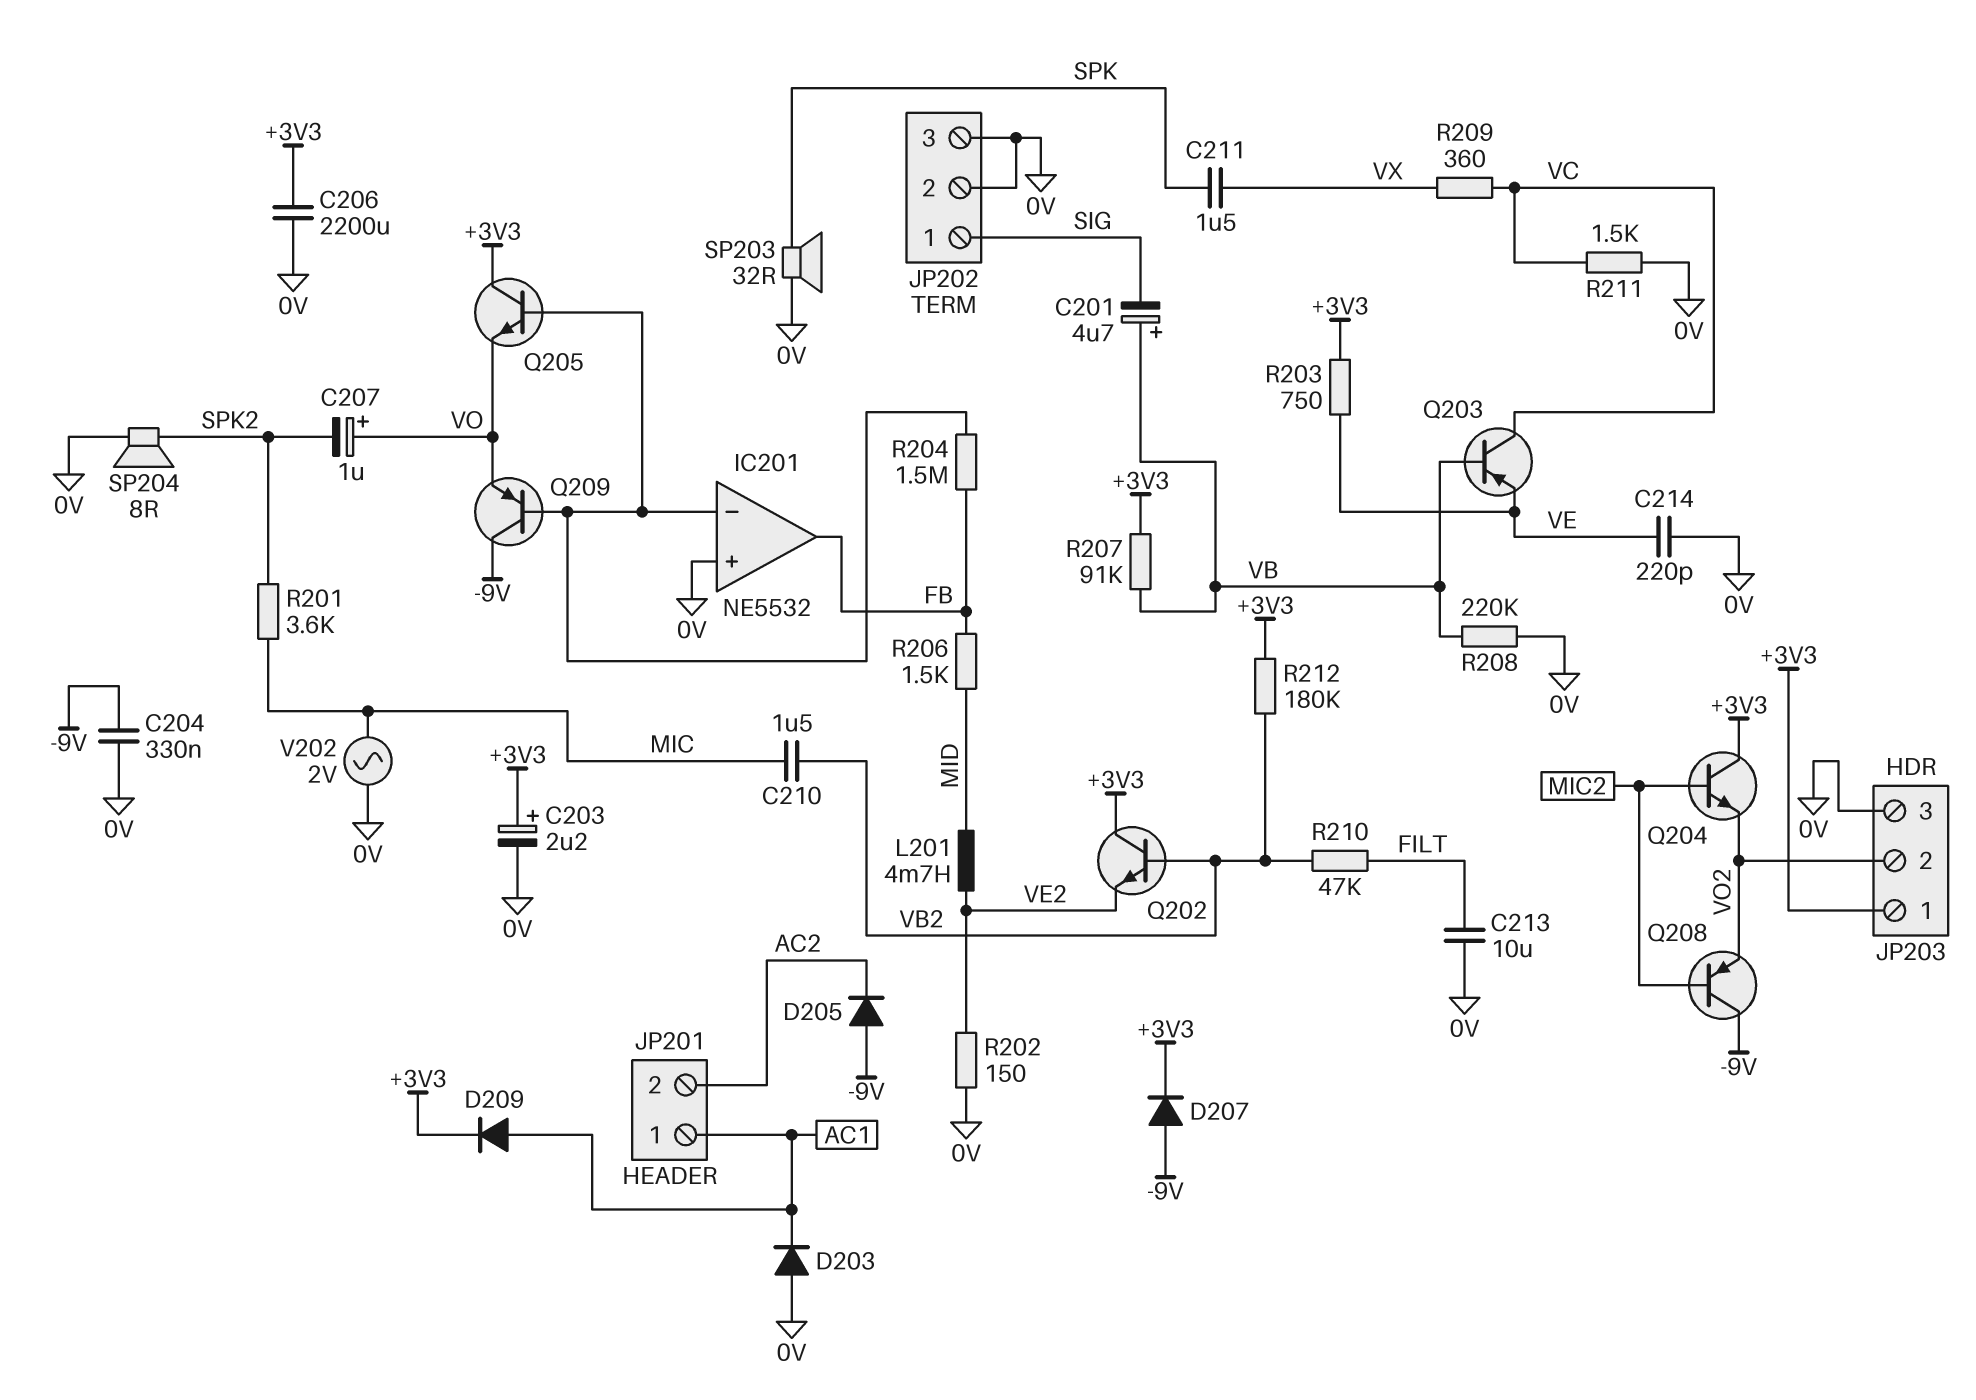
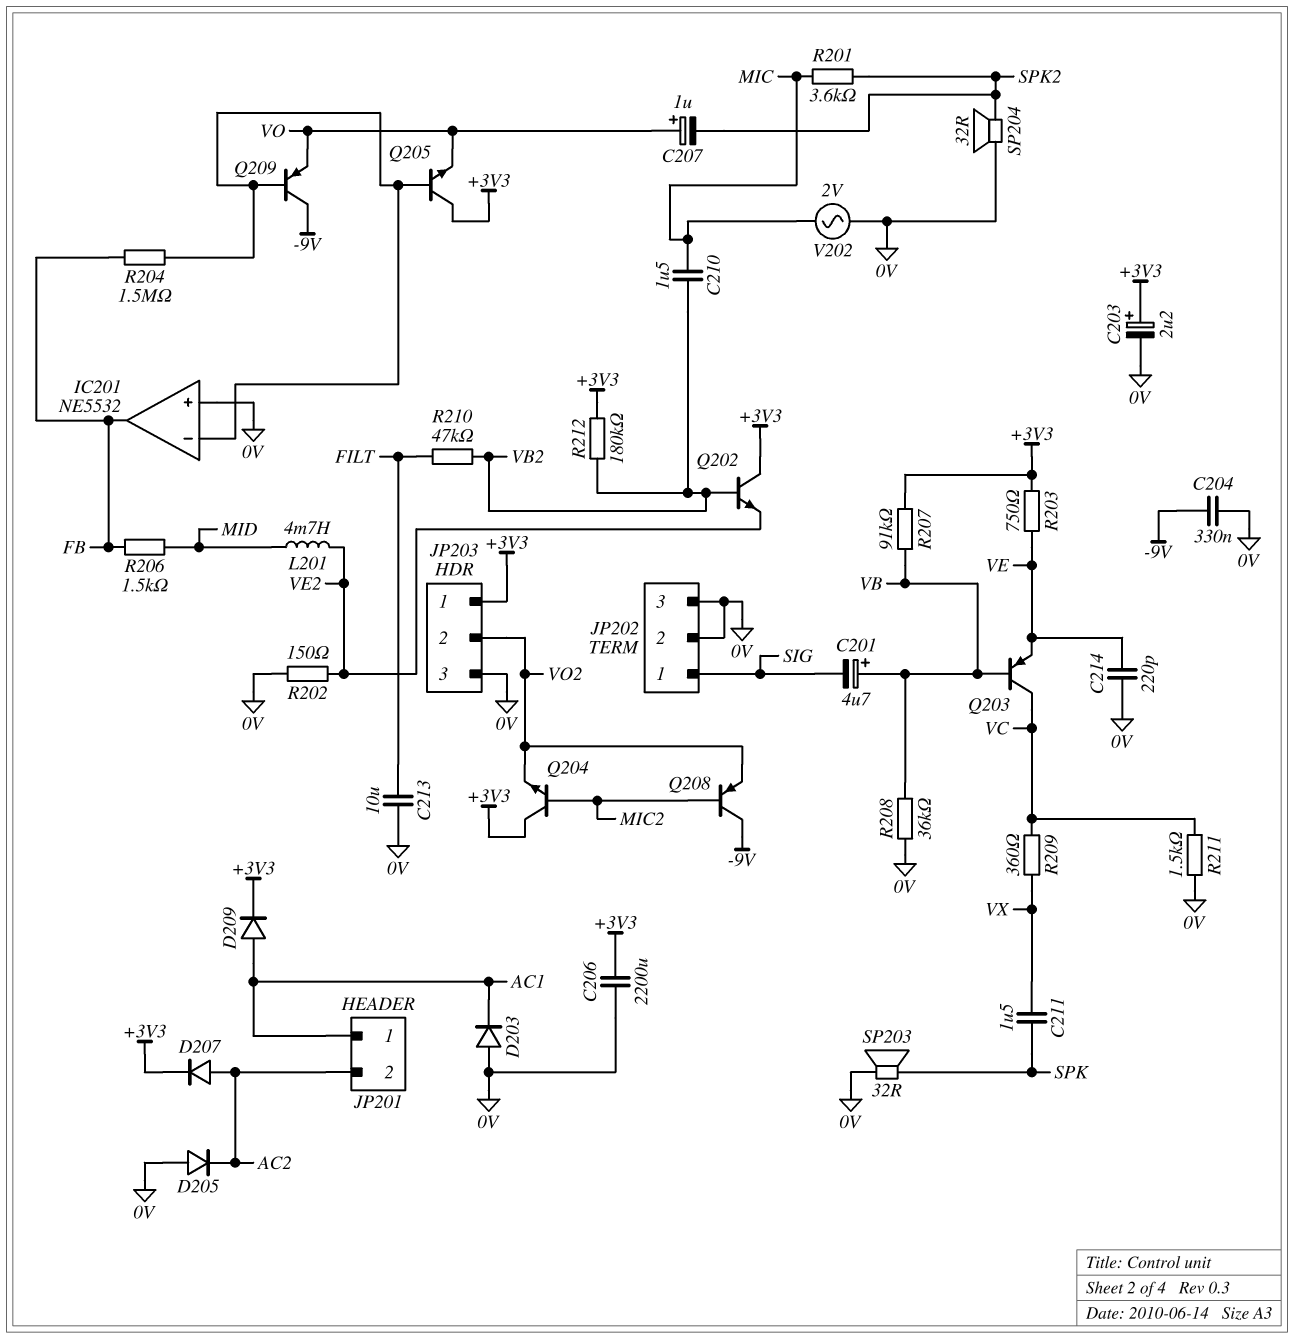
D205: diode (A -9V, K AC2) -> diode (A 0V, K AC2)
D207: diode (A -9V, K +3V3) -> diode (A AC2, K +3V3)
R208: 220k (0V, VB) -> 36k (0V, VB)
SP204: speaker 8R (0V, SPK2) -> speaker 32R (0V, SPK2)

